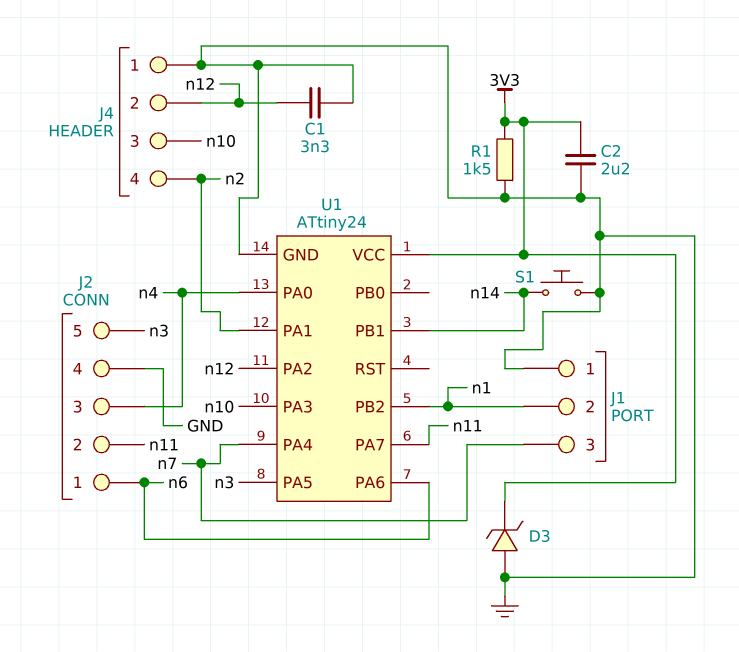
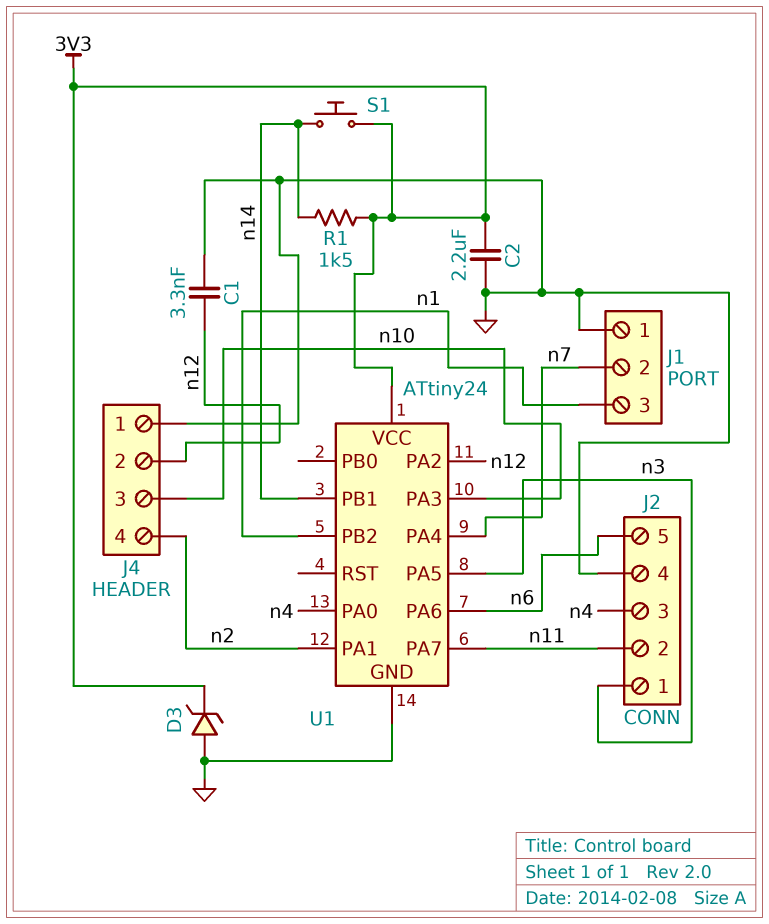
J1 pin 2: n1 -> n7
J1 pin 3: n7 -> n1
J2 pin 1: n6 -> n3
J2 pin 5: n3 -> n6
R1: 1.5k (3V3, GND) -> 1.5k (3V3, n14)
S1: button (GND, n14) -> button (3V3, n14)

